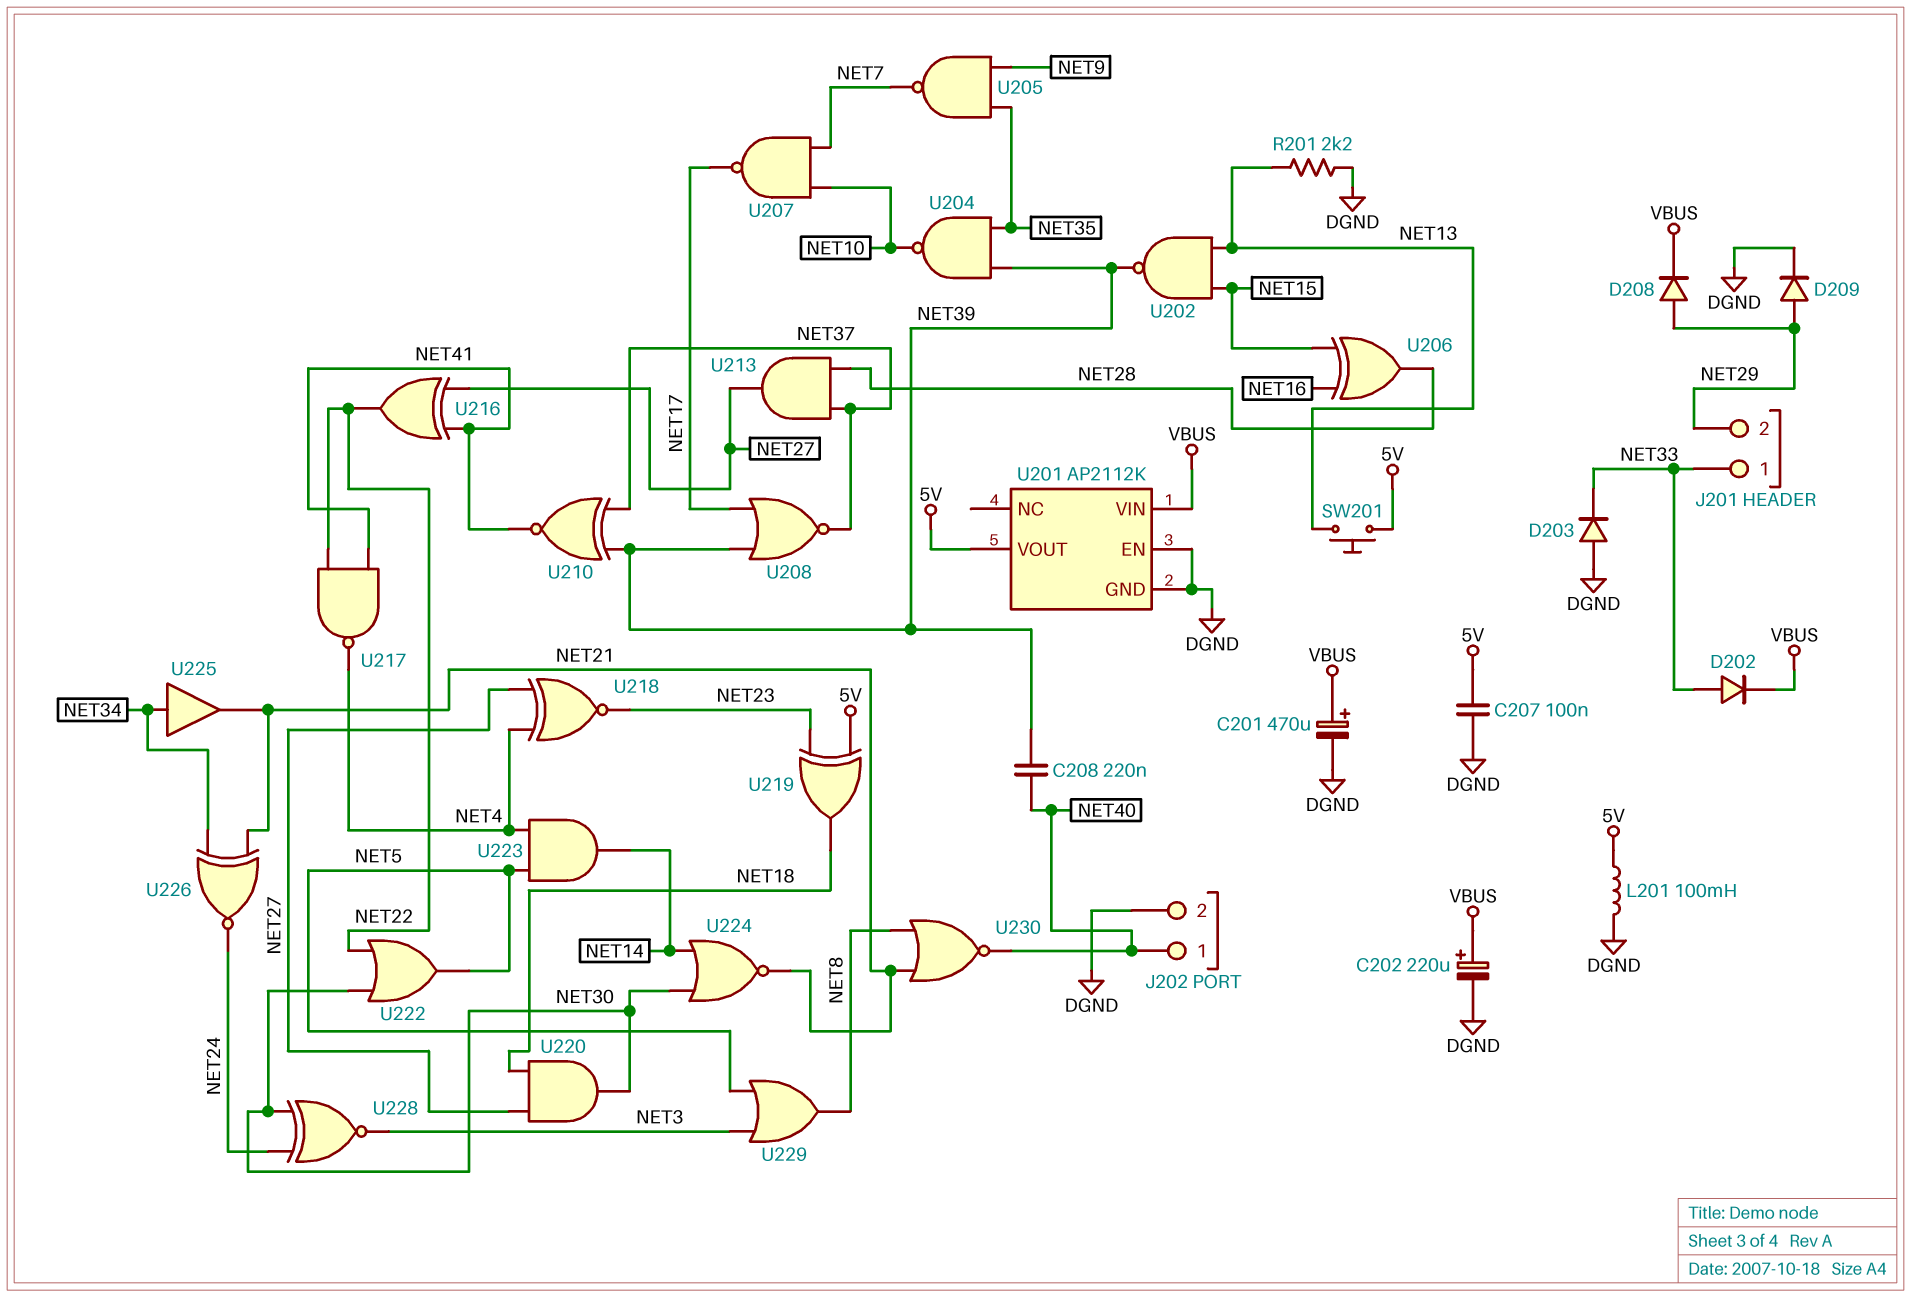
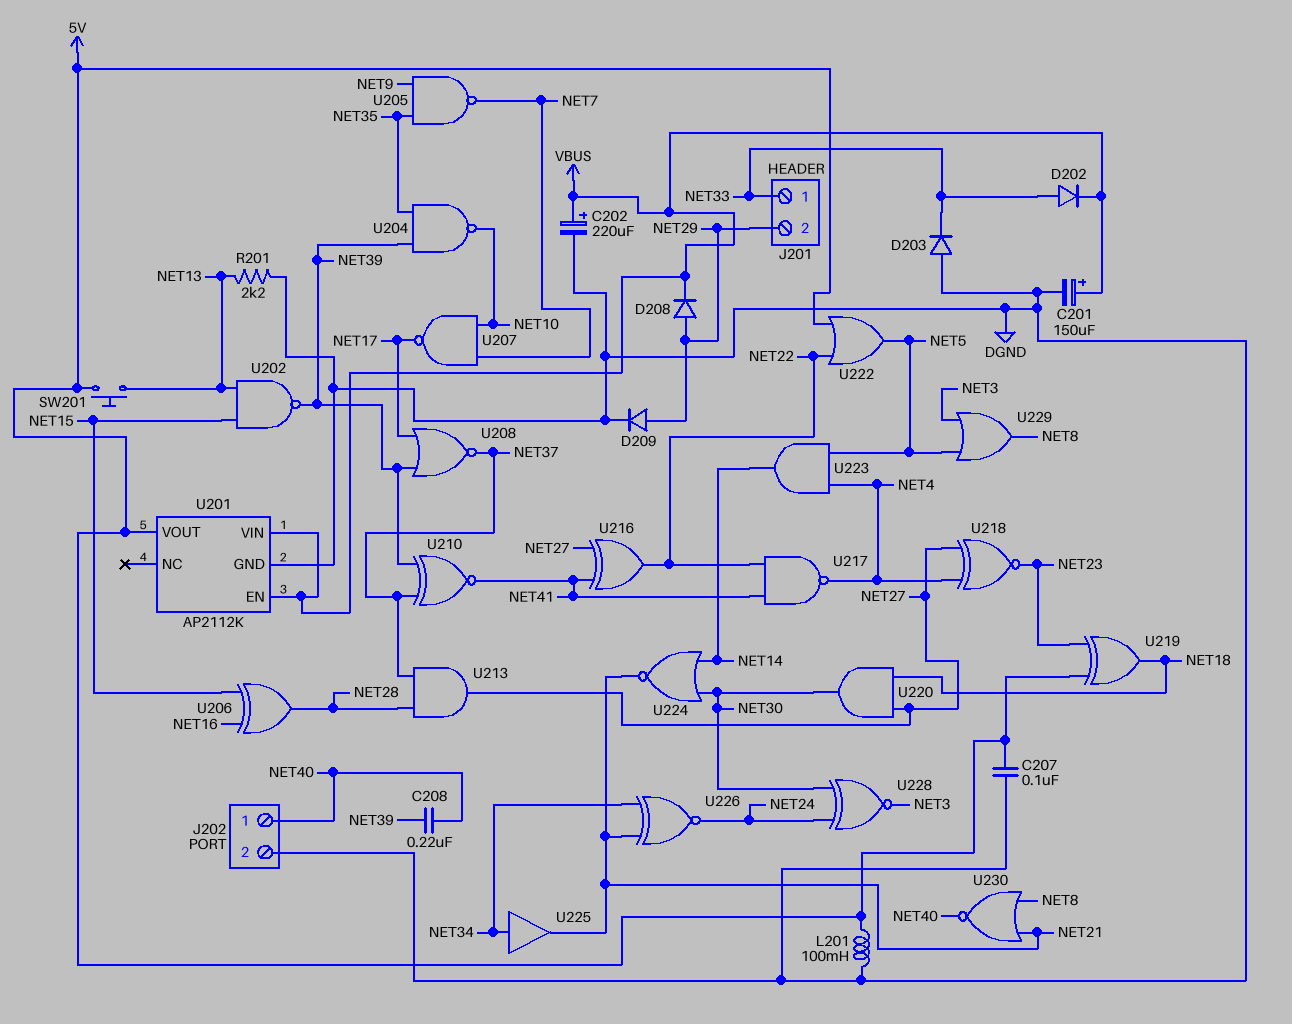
C201: 470uF (plus VBUS, minus DGND) -> 150uF (plus VBUS, minus DGND)
U201 pin EN: DGND -> VBUS
U222: OR (in NET22, in NET30, out NET5) -> OR (in 5V, in NET22, out NET5)

